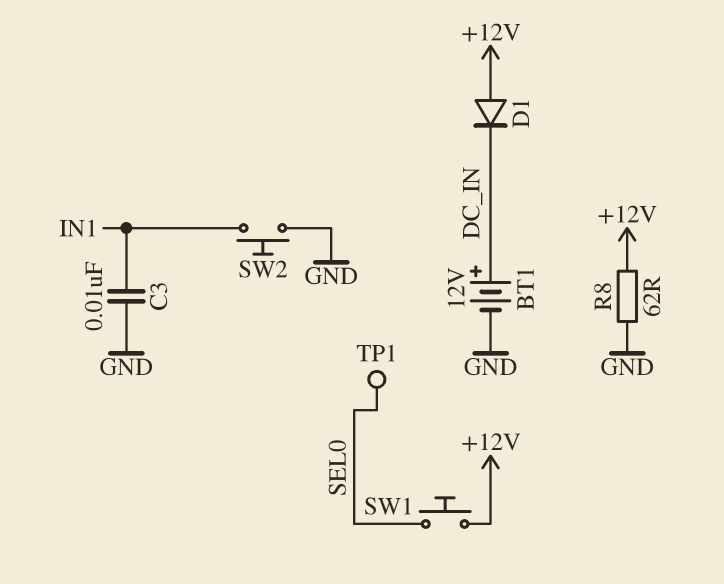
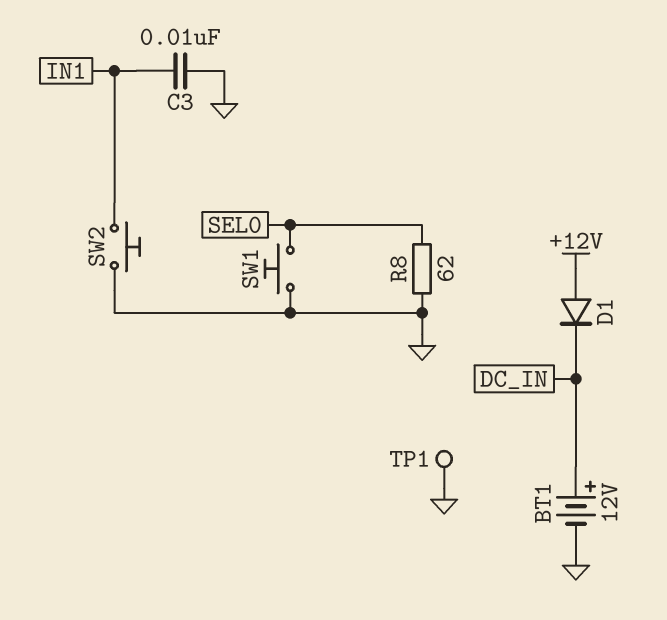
R8: 62 (+12V, GND) -> 62 (GND, SEL0)
SW1: button (+12V, SEL0) -> button (GND, SEL0)
TP1: test point (SEL0) -> test point (GND)

